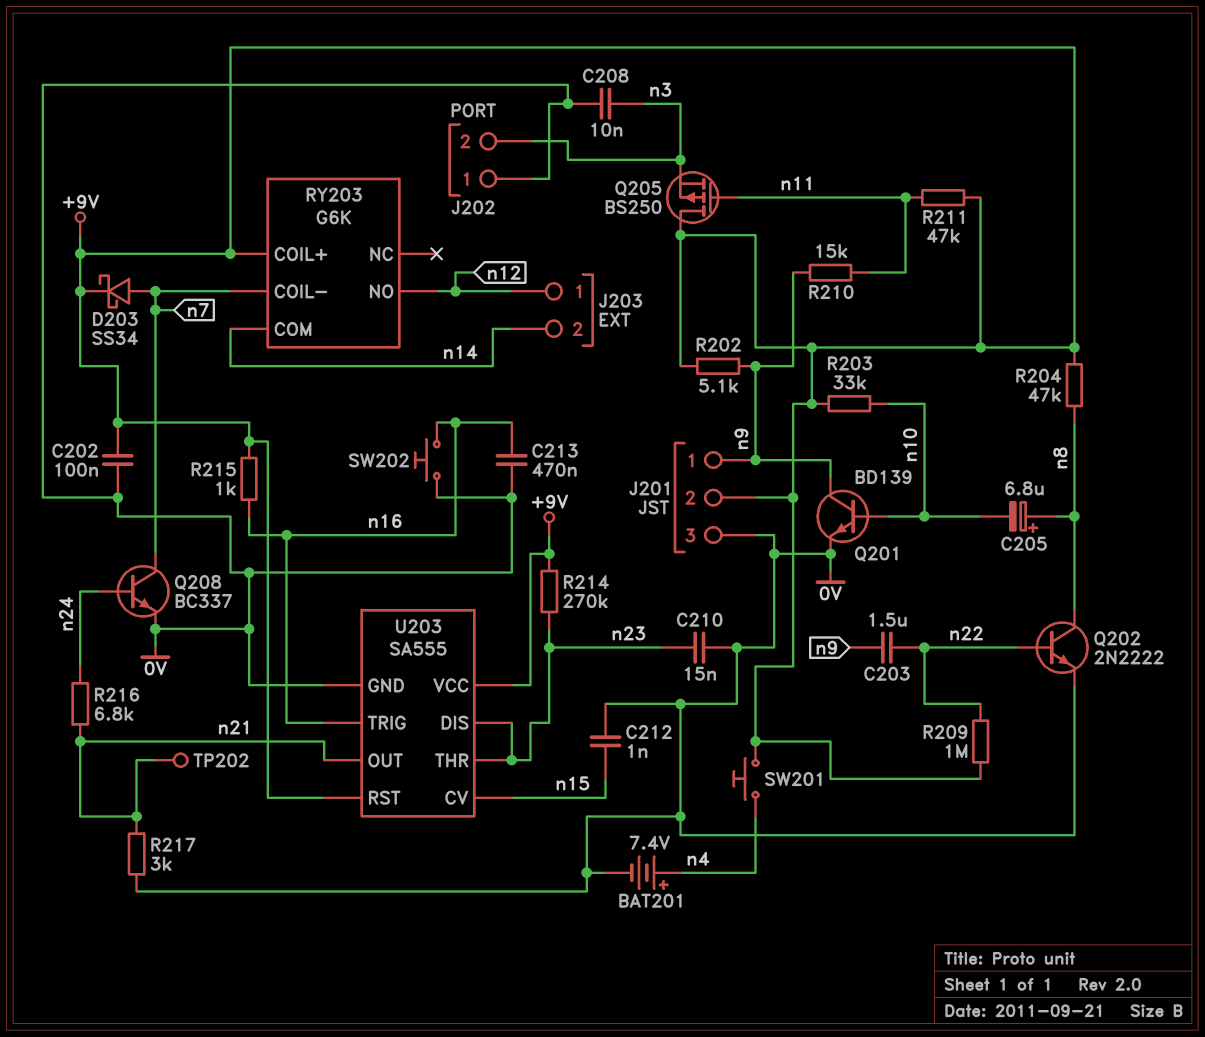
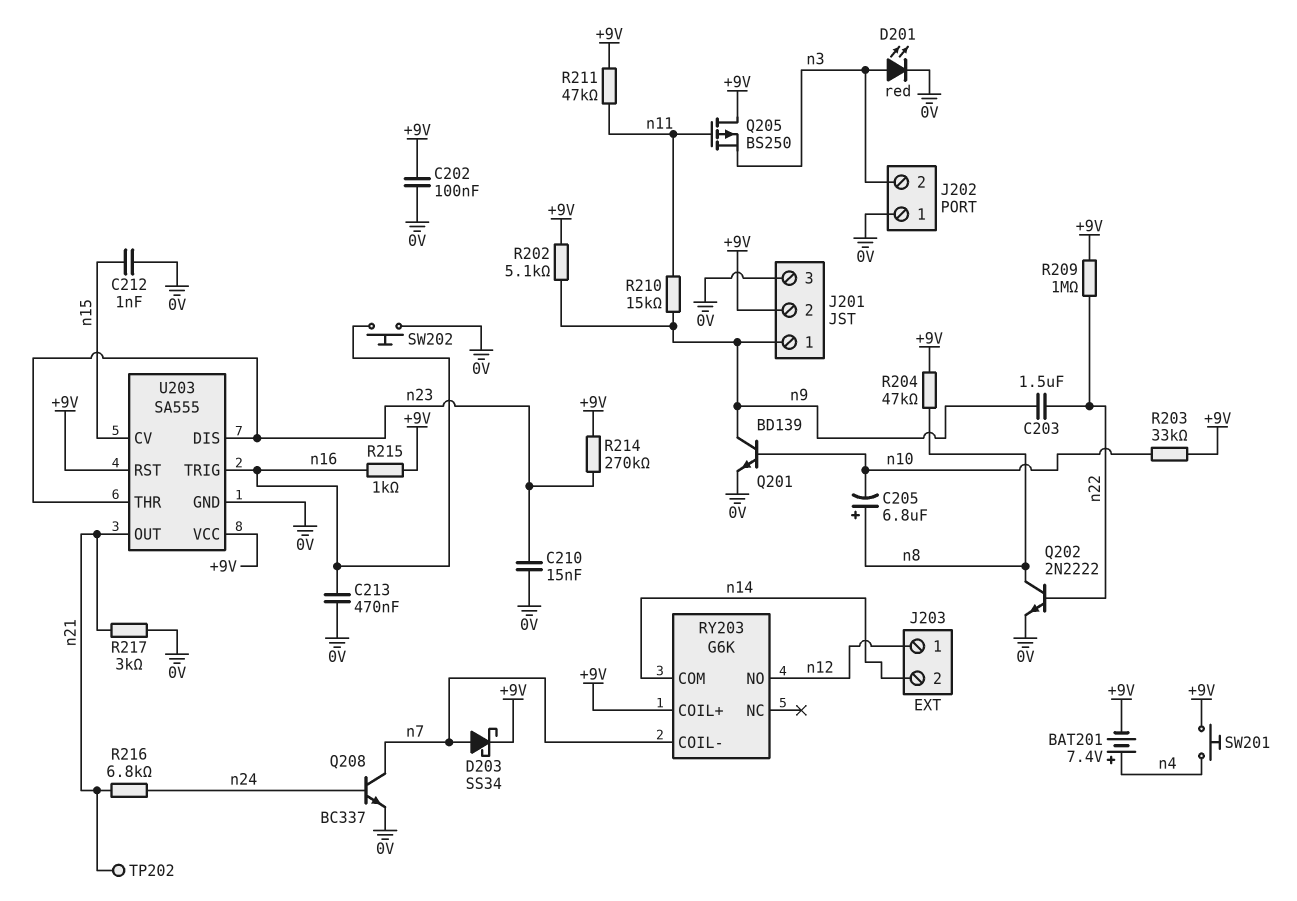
BAT201: 7.4V (plus n4, minus 0V) -> 7.4V (plus n4, minus +9V)
C208: 10nF (0V, n3) -> none
D201: none -> LED red (A n3, K 0V)

